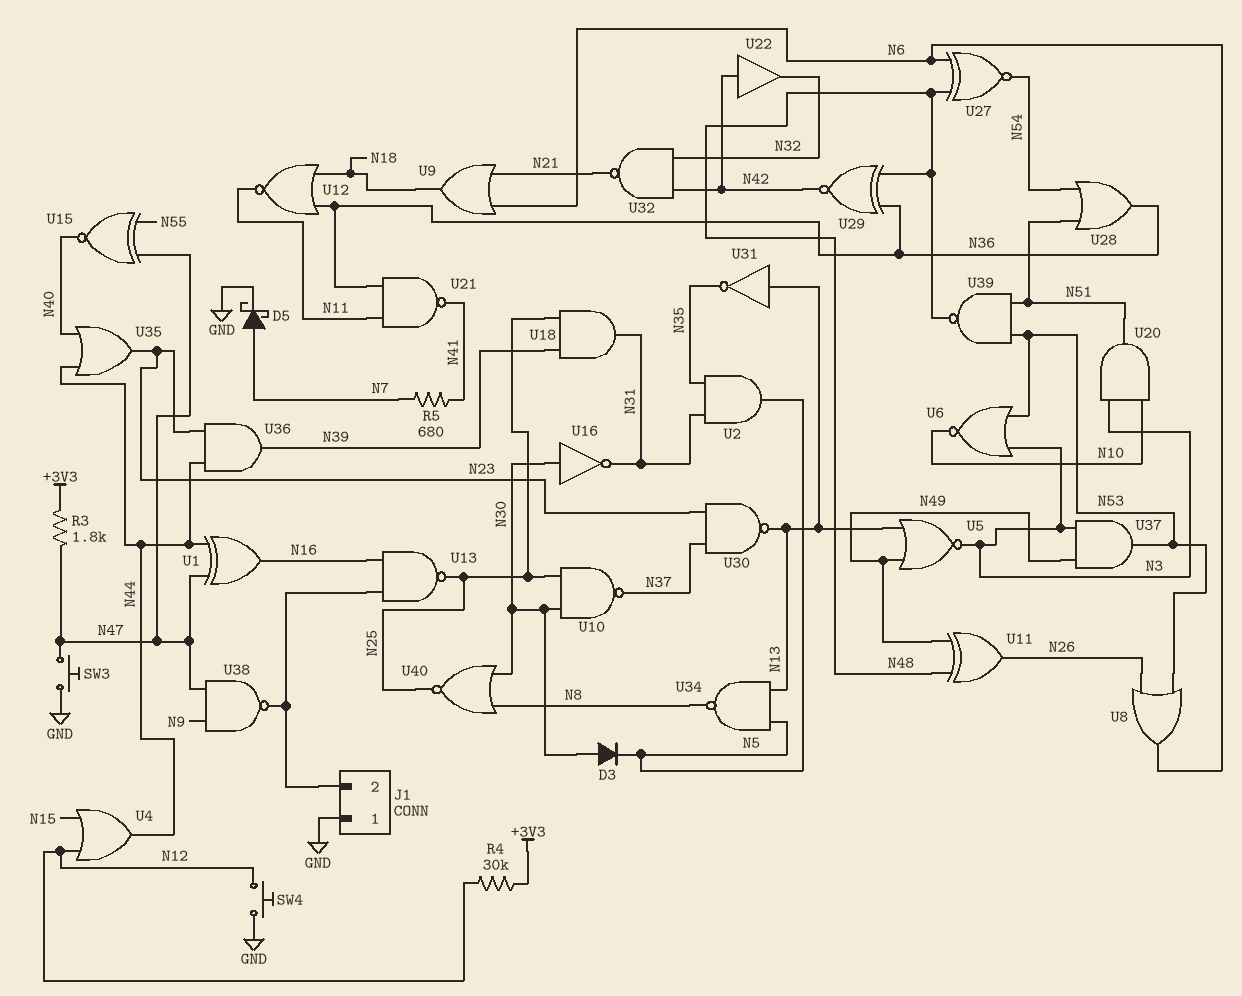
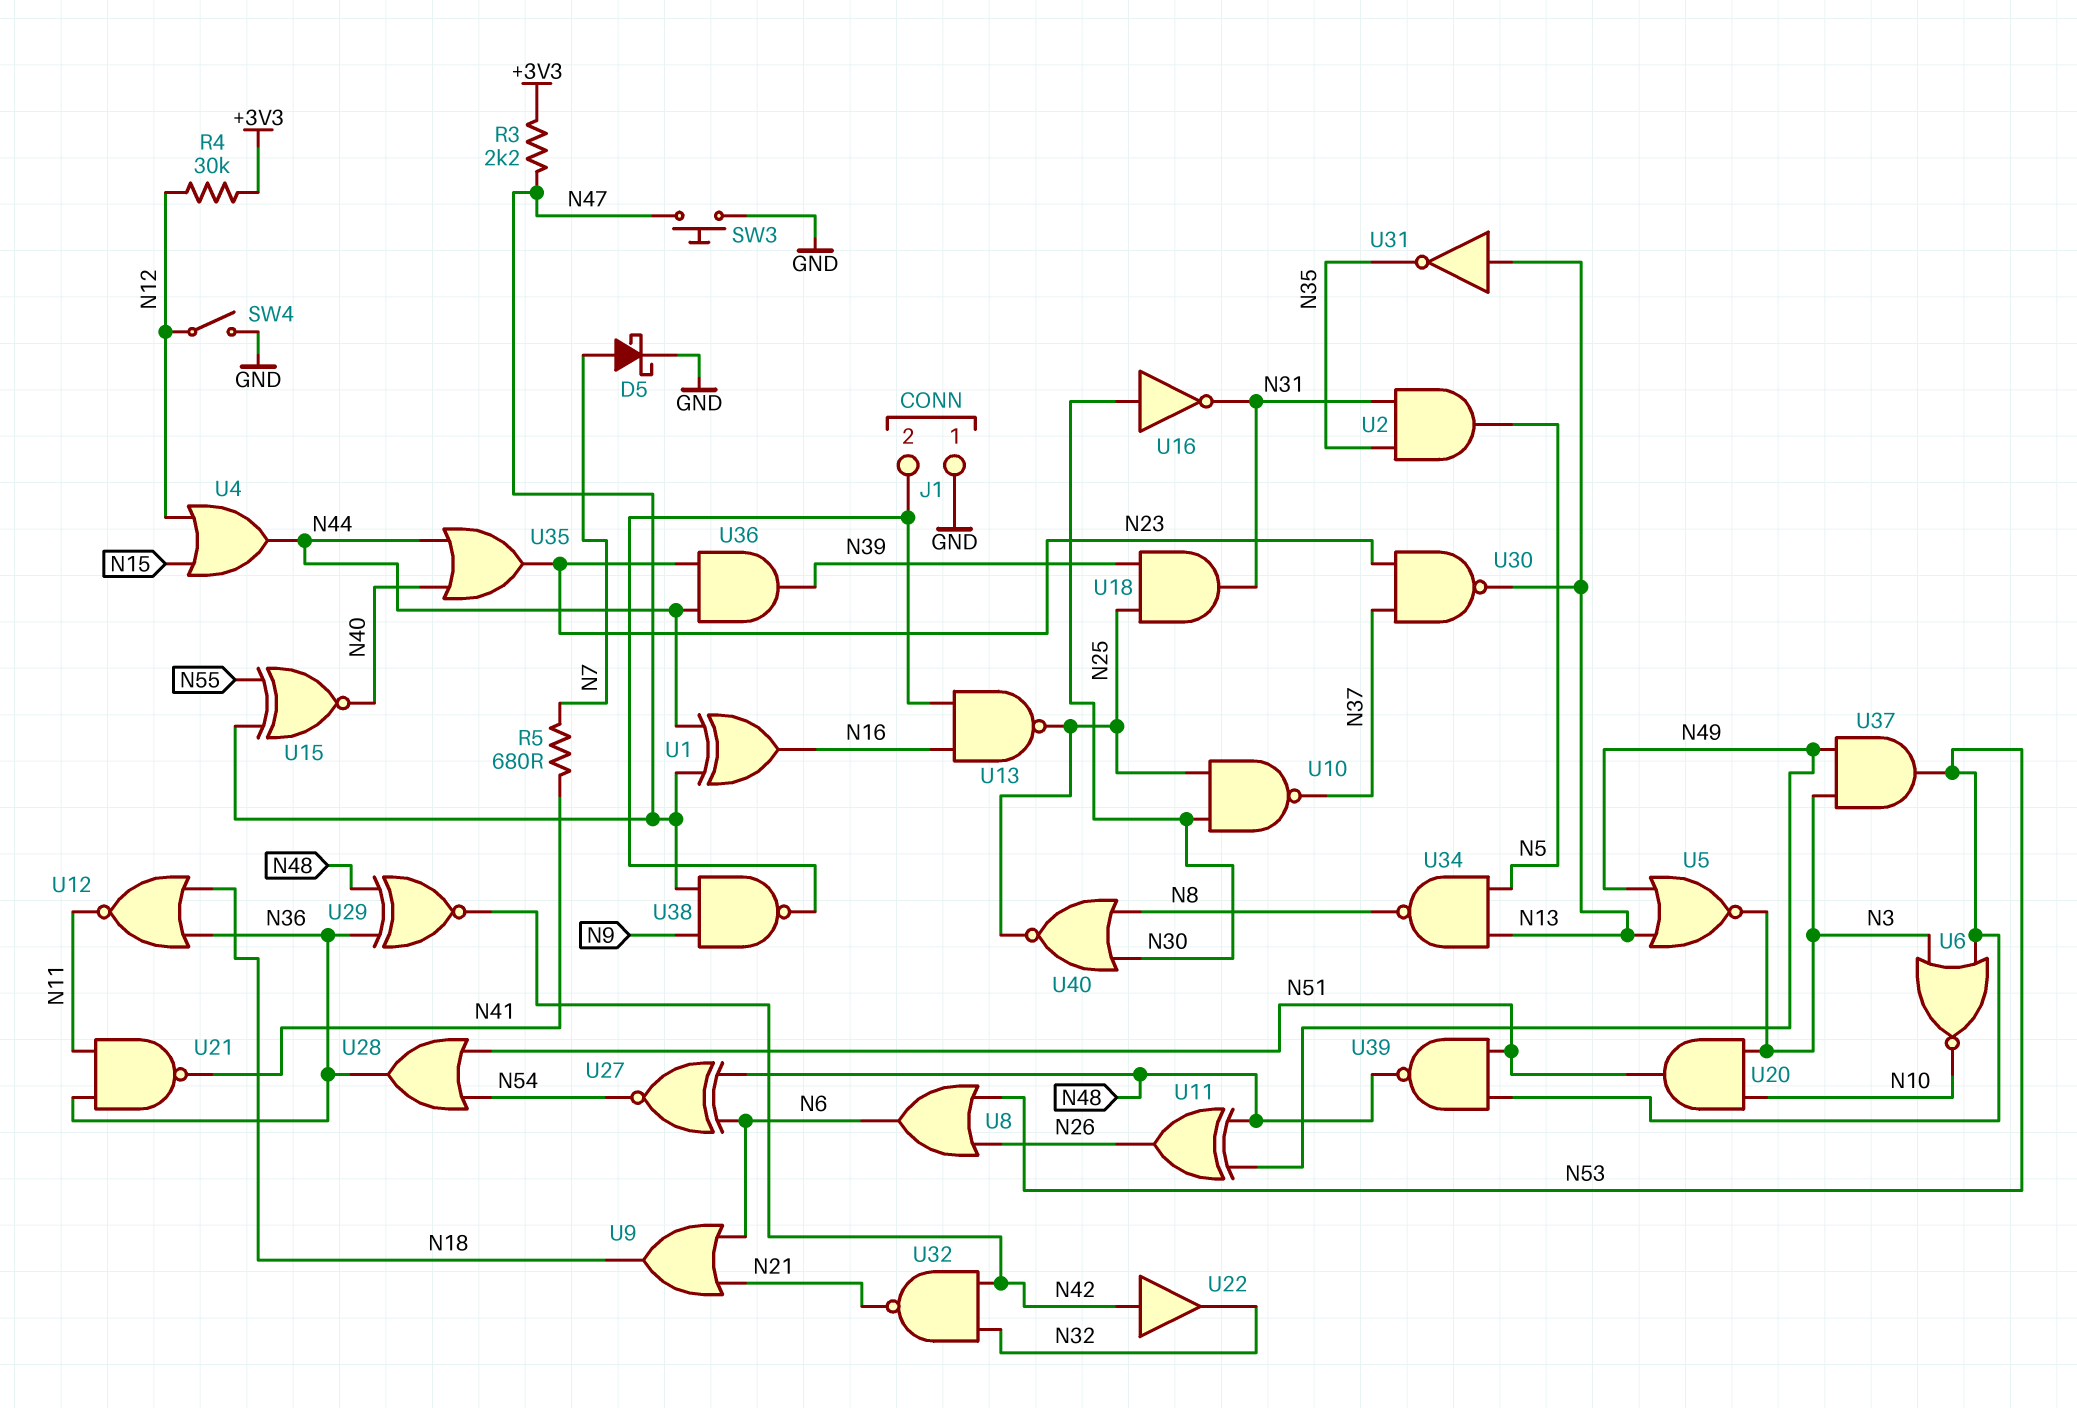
D3: diode (A N30, K N5) -> none
R3: 1.8k (+3V3, N47) -> 2.2k (+3V3, N47)
SW4: button (GND, N12) -> switch (GND, N12)

